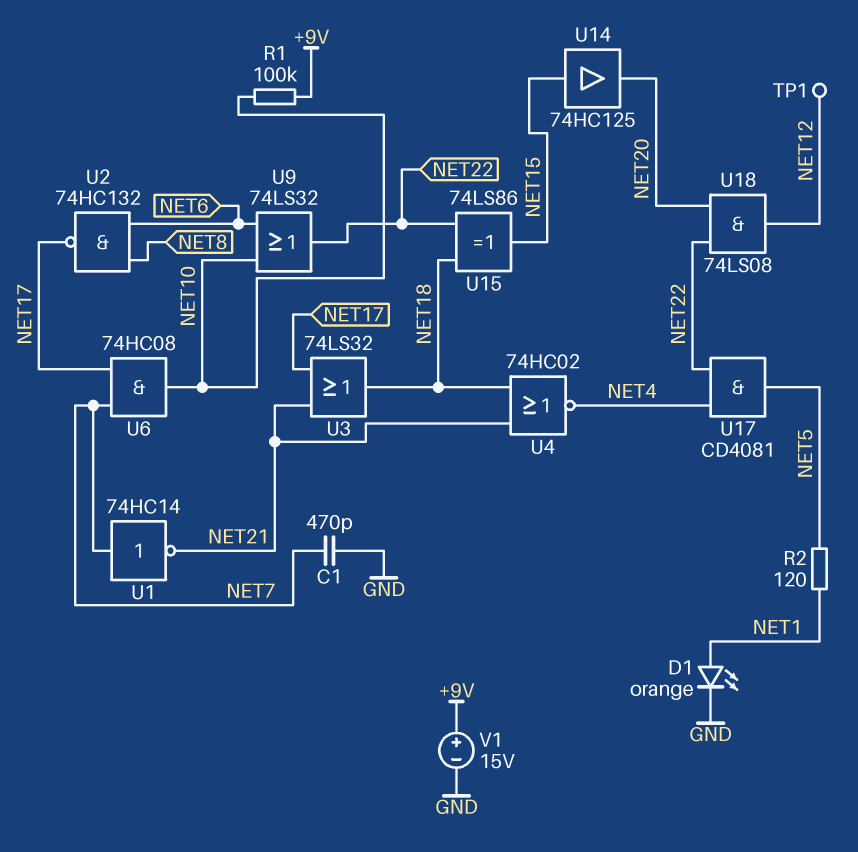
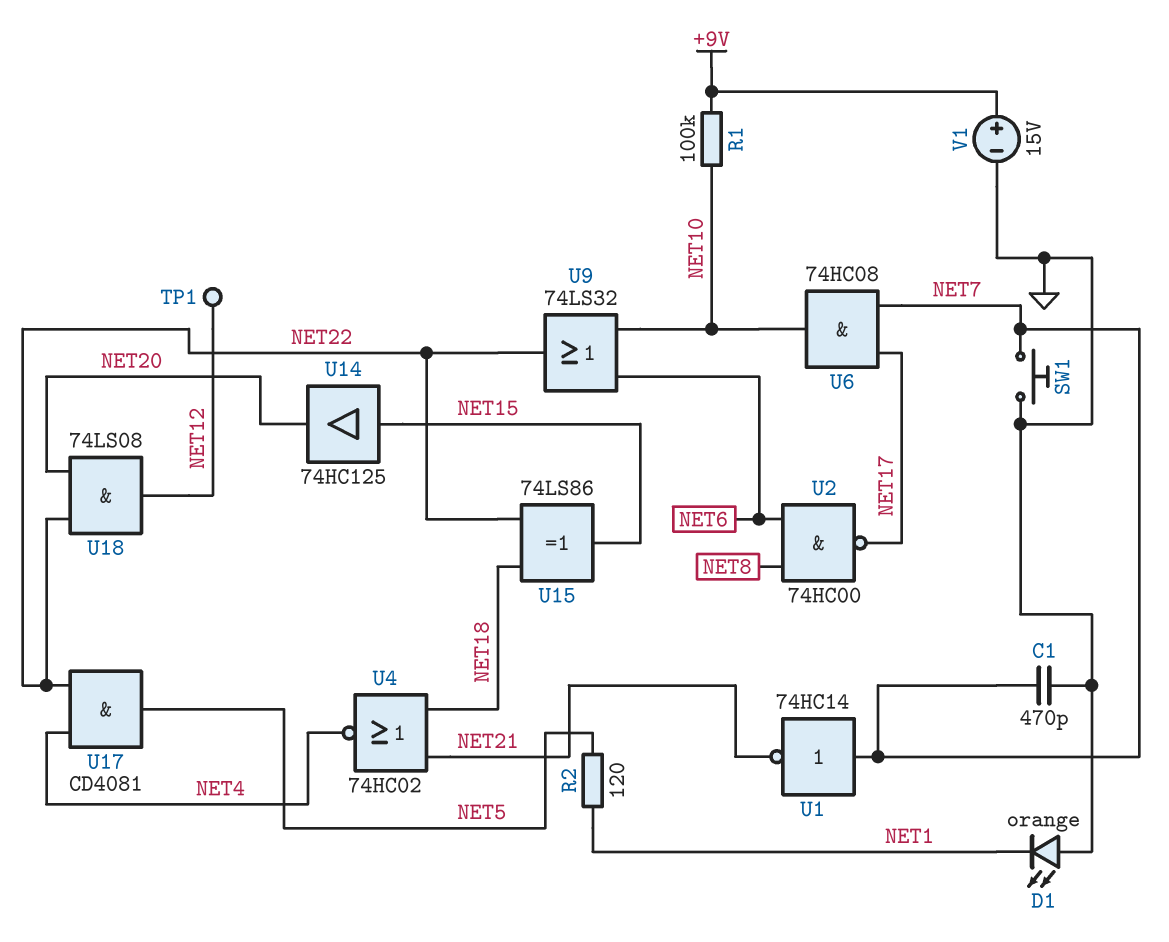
D1: LED orange (A NET1, K GND) -> LED orange (A GND, K NET1)
SW1: none -> button (GND, NET7)
U2: NAND 74HC132 (in NET6, in NET8, out NET17) -> NAND 74HC00 (in NET6, in NET8, out NET17)
U3: OR 74LS32 (in NET17, in NET21, out NET18) -> none

